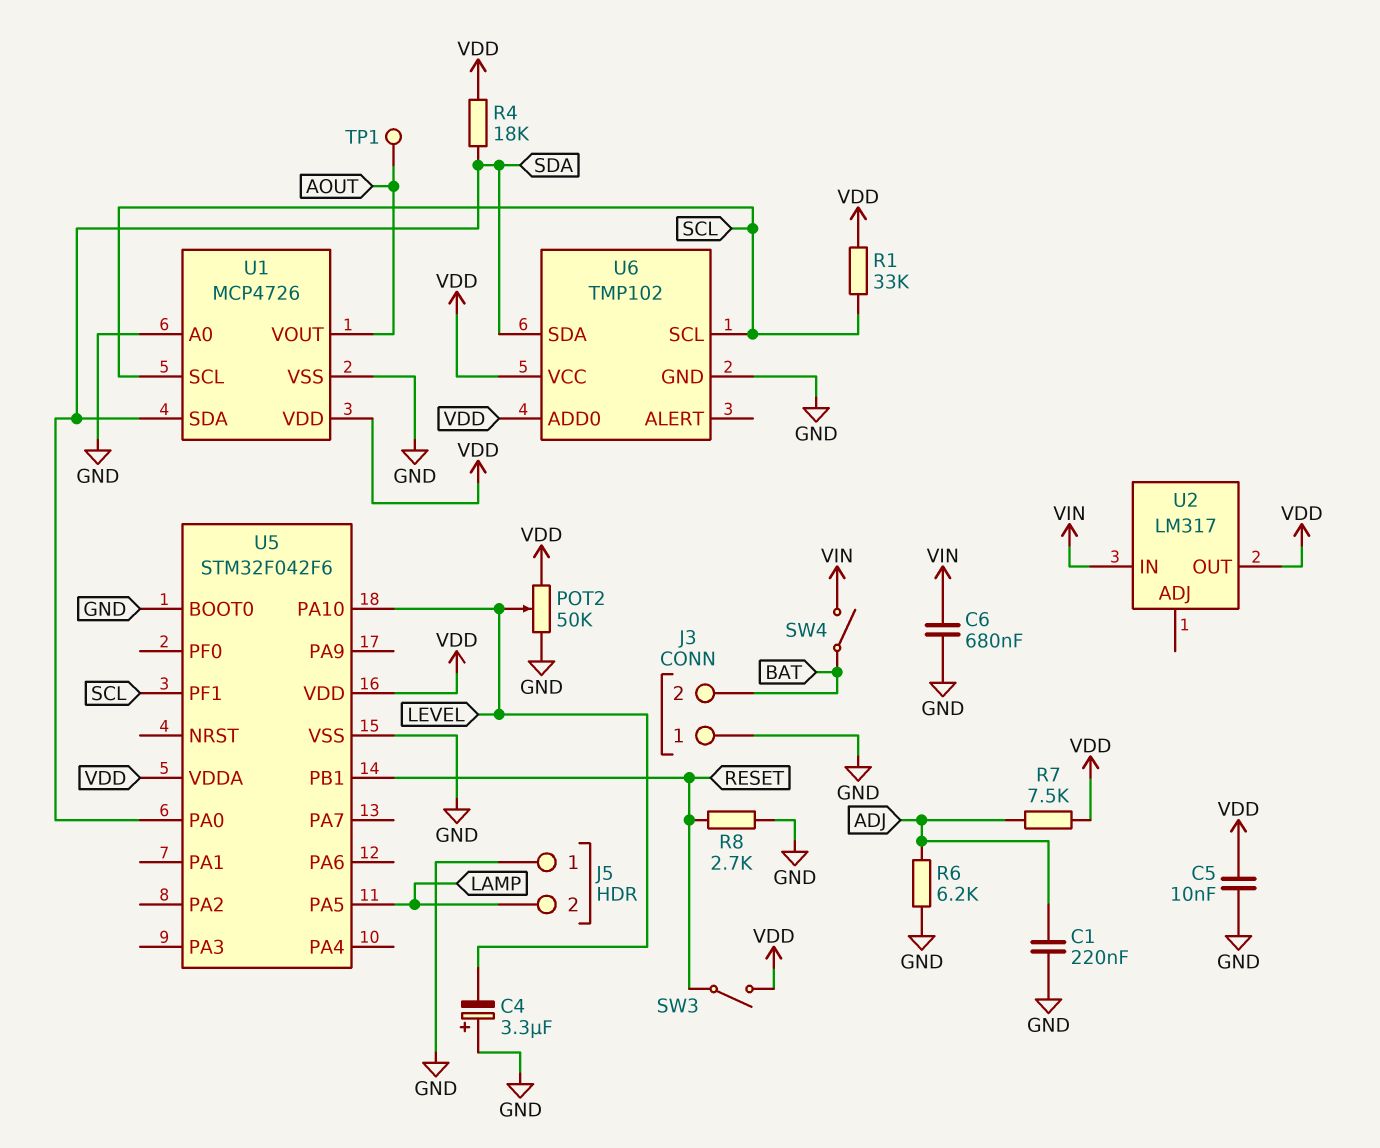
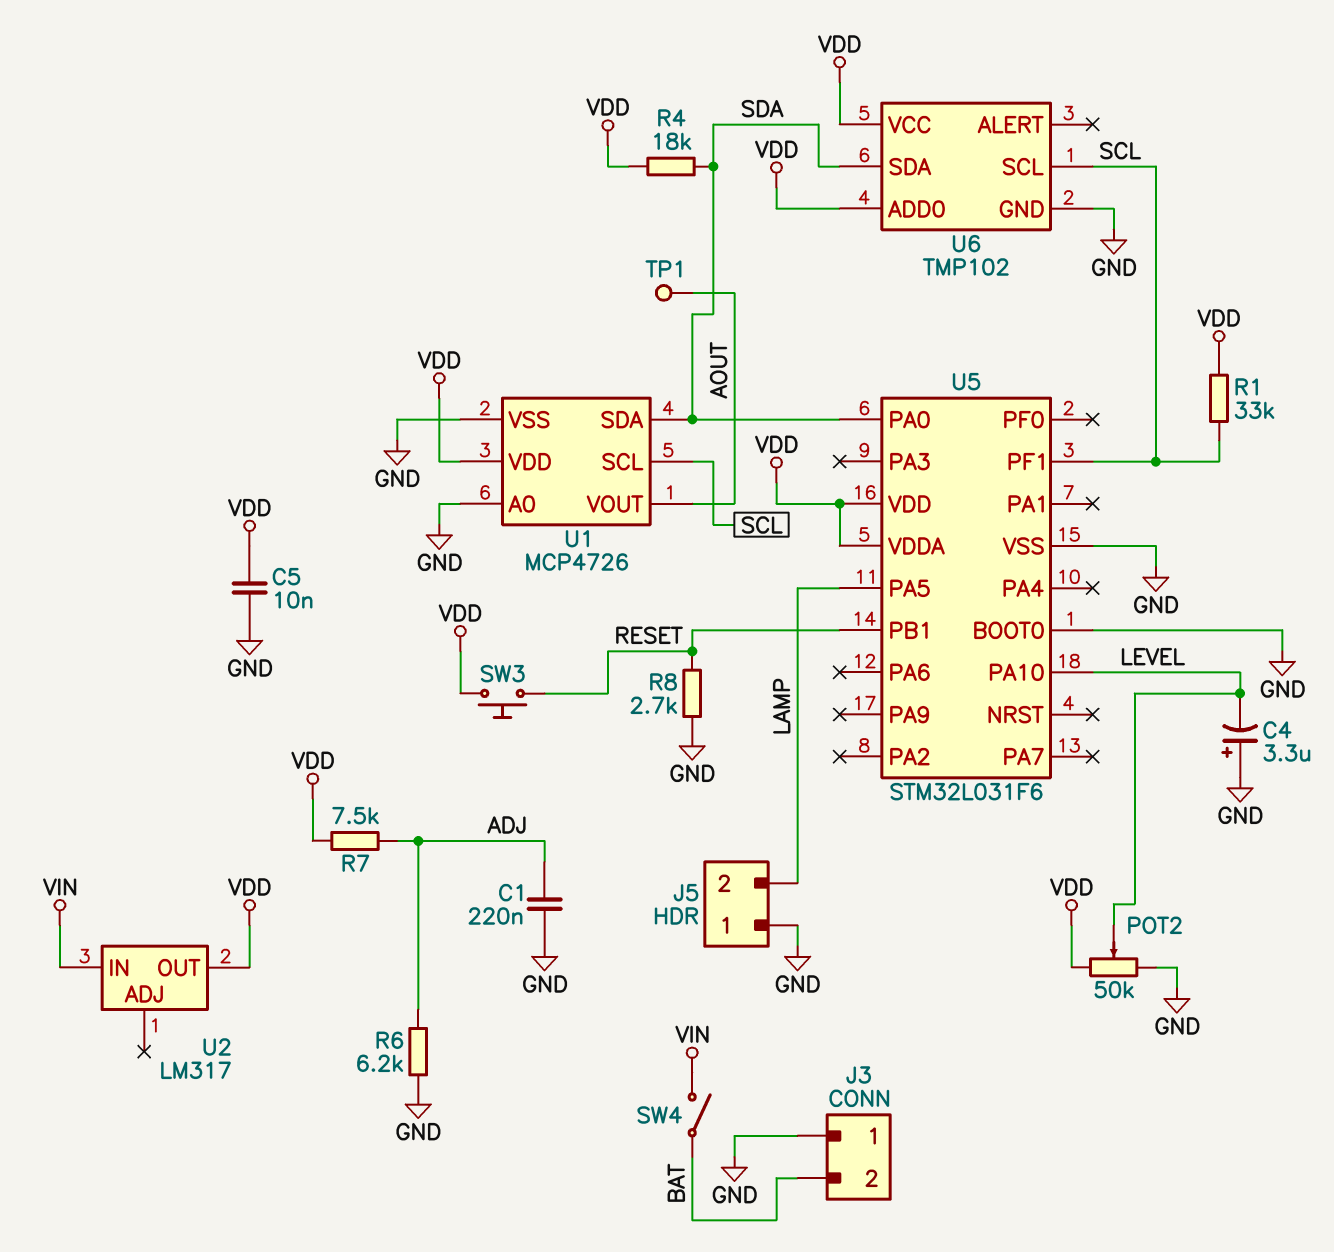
C6: 680nF (GND, VIN) -> none
SW3: switch (RESET, VDD) -> button (RESET, VDD)
U5: STM32F042F6 -> STM32L031F6

